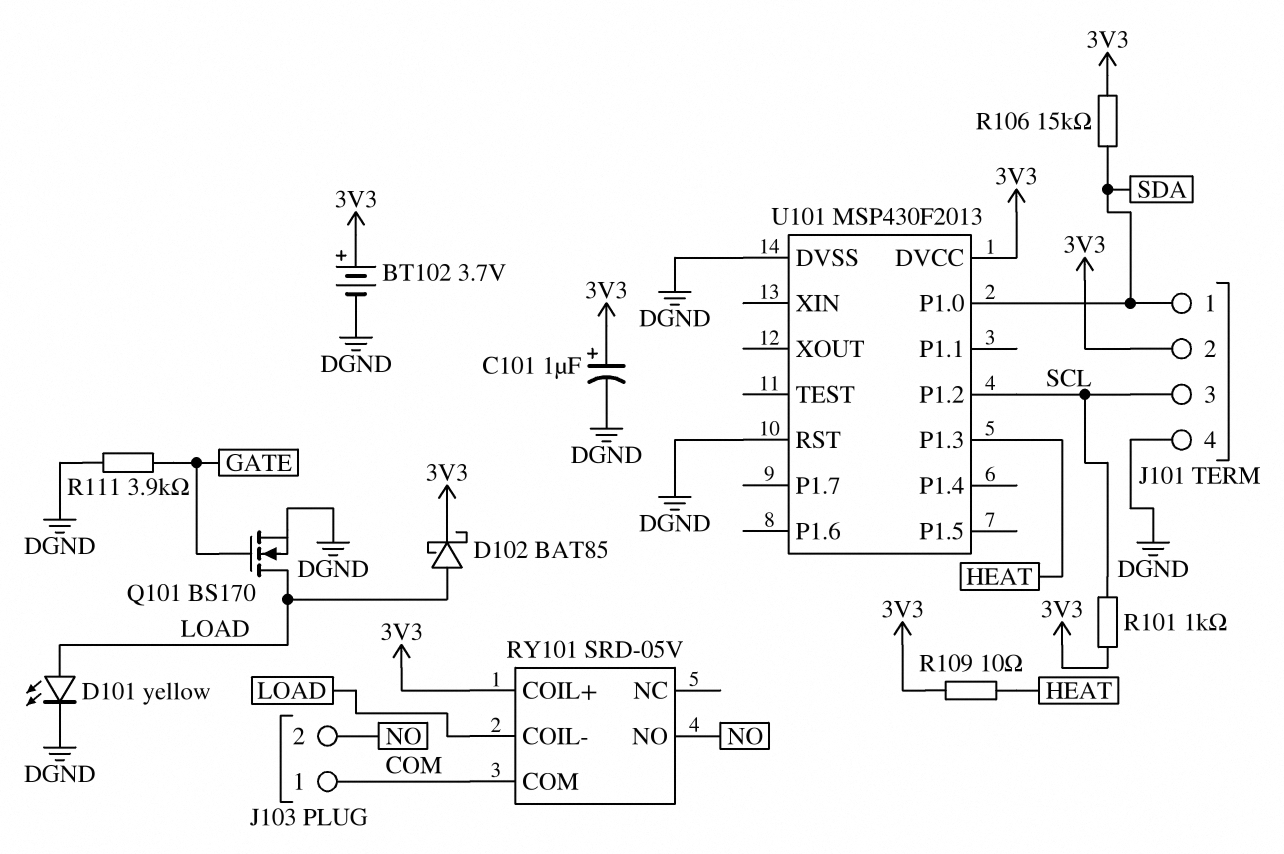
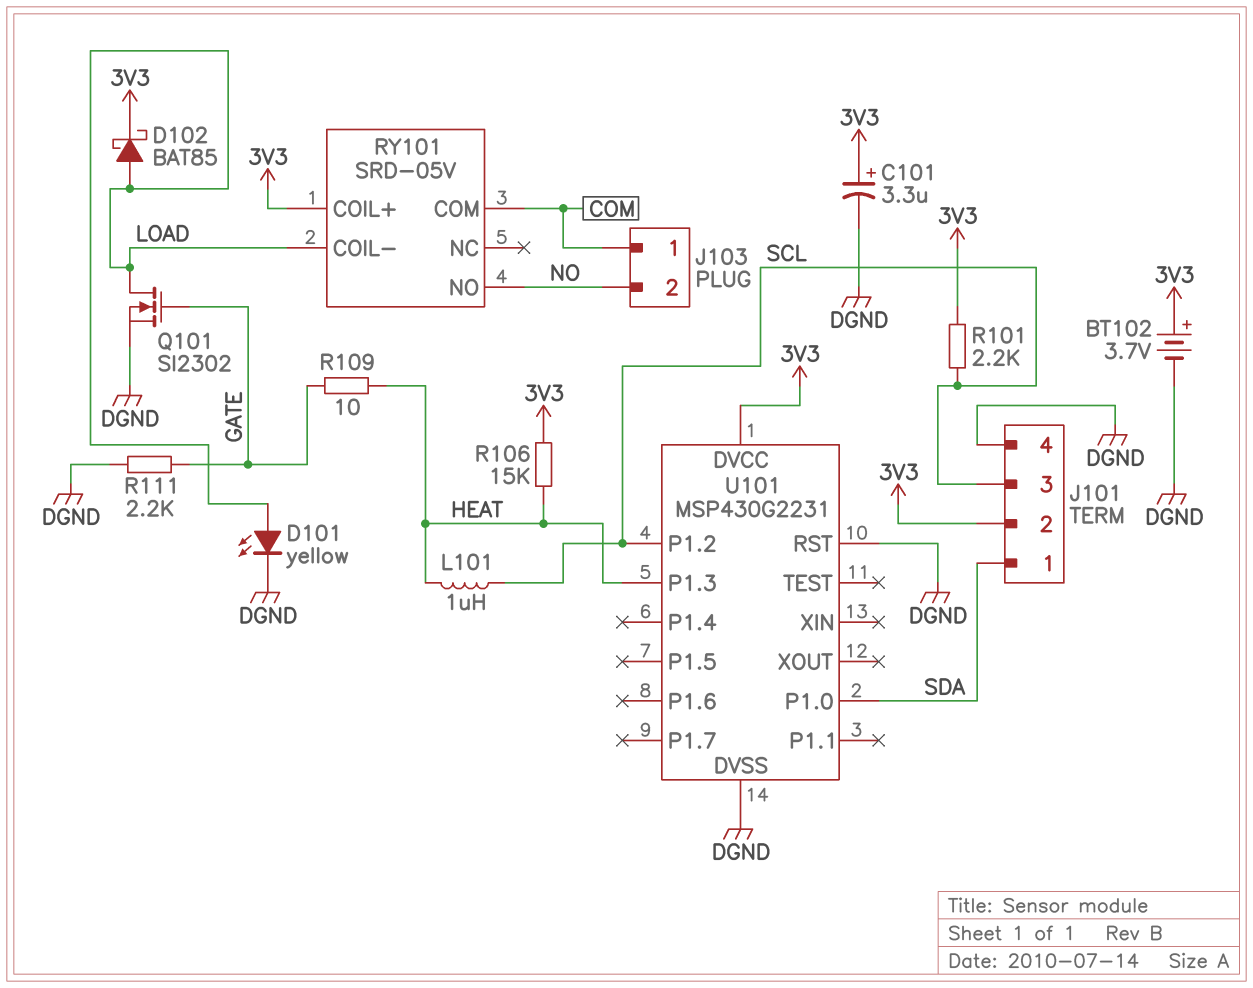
C101: 1uF (plus 3V3, minus DGND) -> 3.3uF (plus 3V3, minus DGND)
L101: none -> 1uH (HEAT, SCL)
Q101: NMOS BS170 (G GATE, D LOAD, S DGND) -> NMOS SI2302 (G GATE, D LOAD, S DGND)
R101: 1k (3V3, SCL) -> 2.2k (3V3, SCL)
R106: 15k (3V3, SDA) -> 15k (3V3, HEAT)
R109: 10 (3V3, HEAT) -> 10 (GATE, HEAT)
R111: 3.9k (DGND, GATE) -> 2.2k (DGND, GATE)
U101: MSP430F2013 -> MSP430G2231

